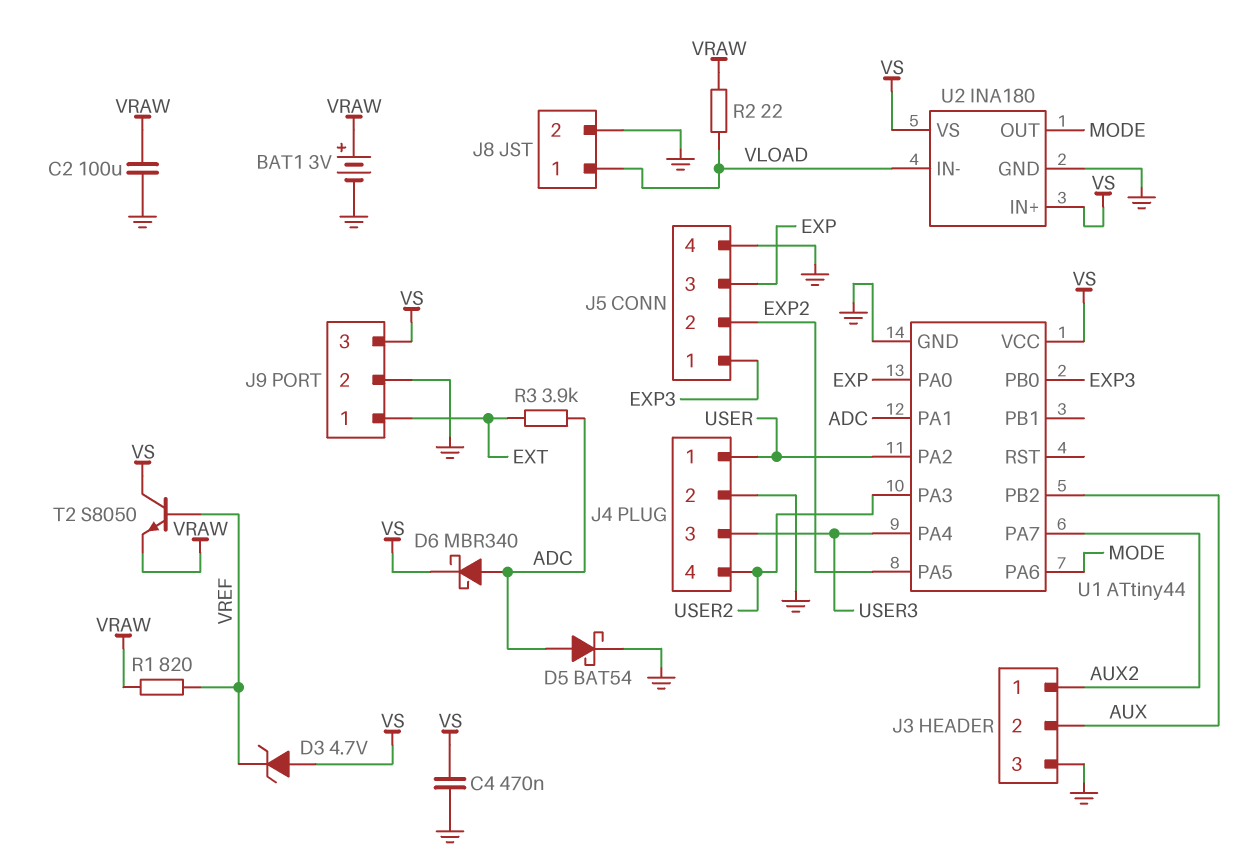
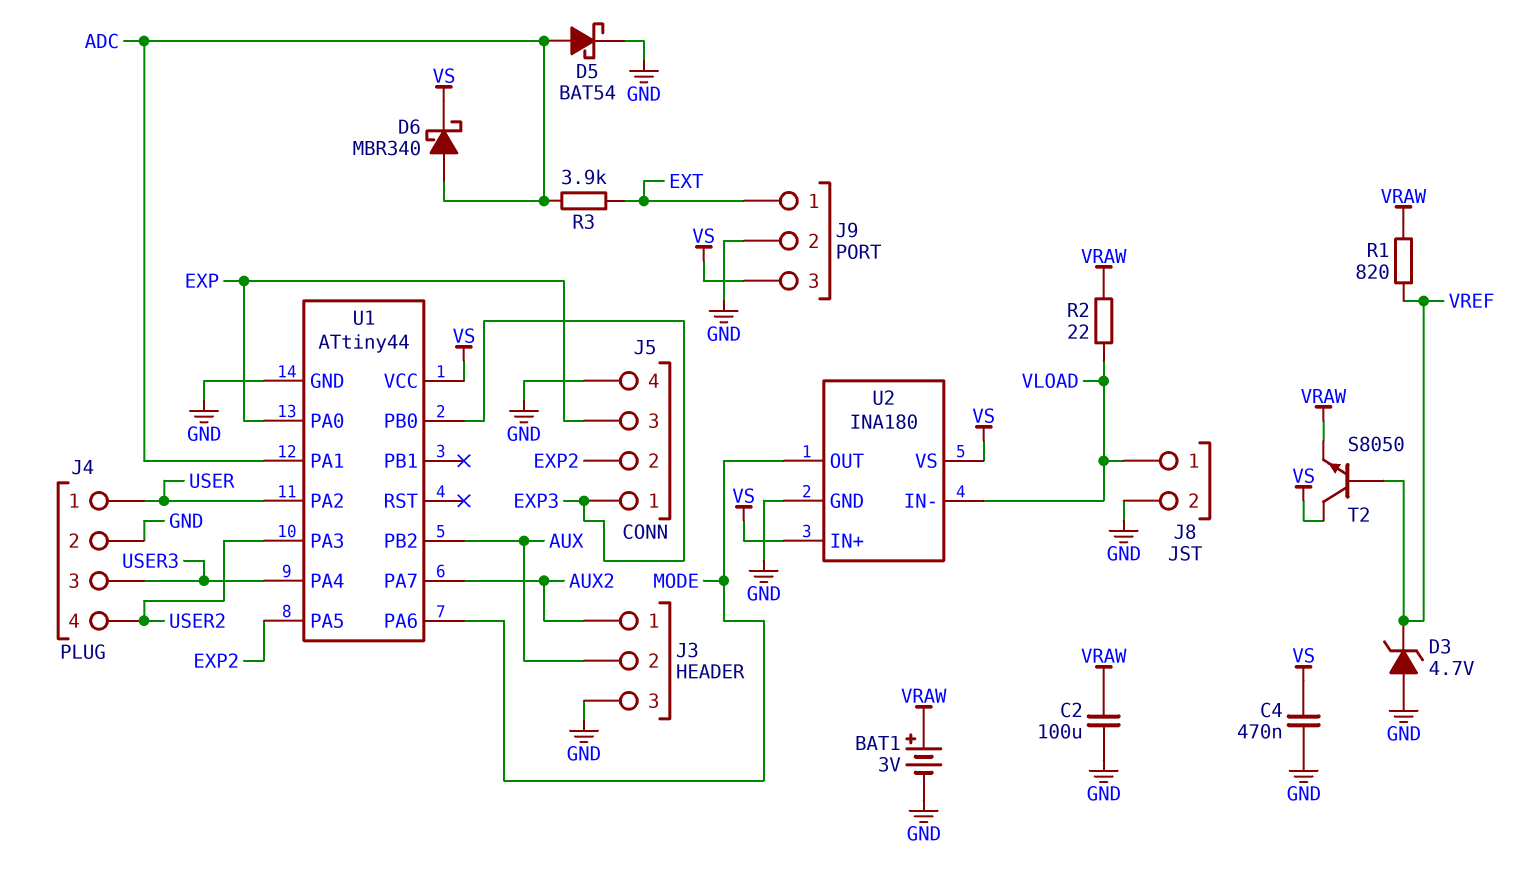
D3: zener 4.7V (A VS, K VREF) -> zener 4.7V (A GND, K VREF)

